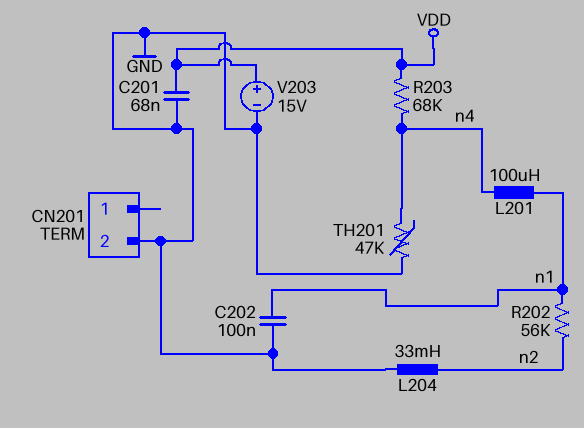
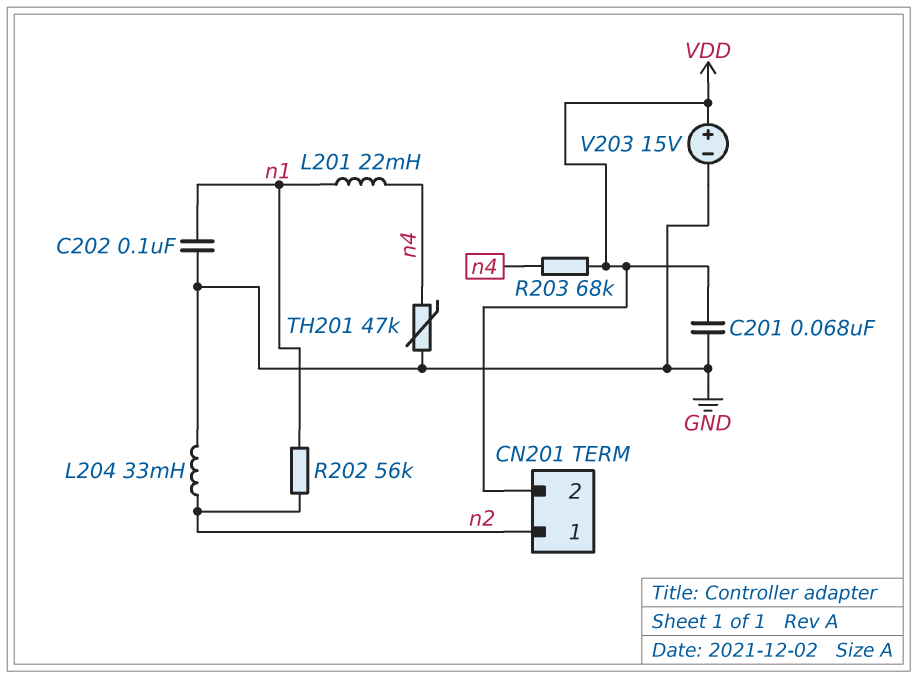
CN201 pin 1: none -> n2
CN201 pin 2: GND -> VDD
L201: 100uH (n1, n4) -> 22mH (n1, n4)

